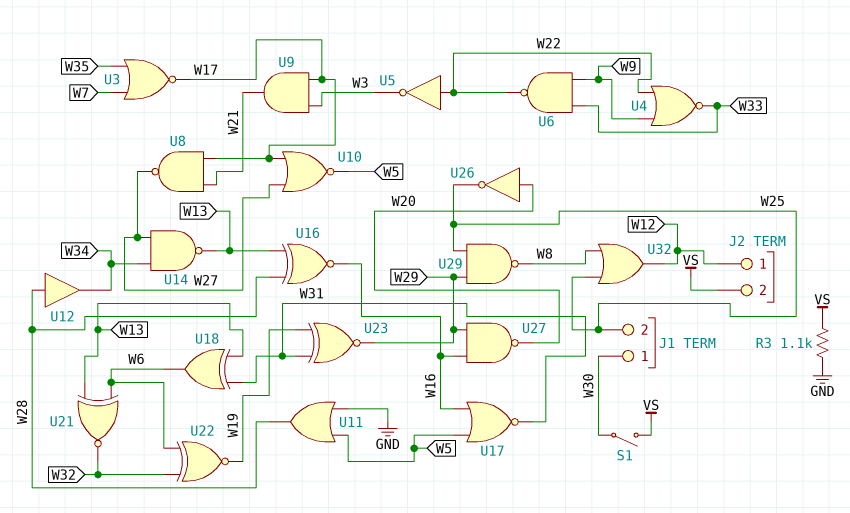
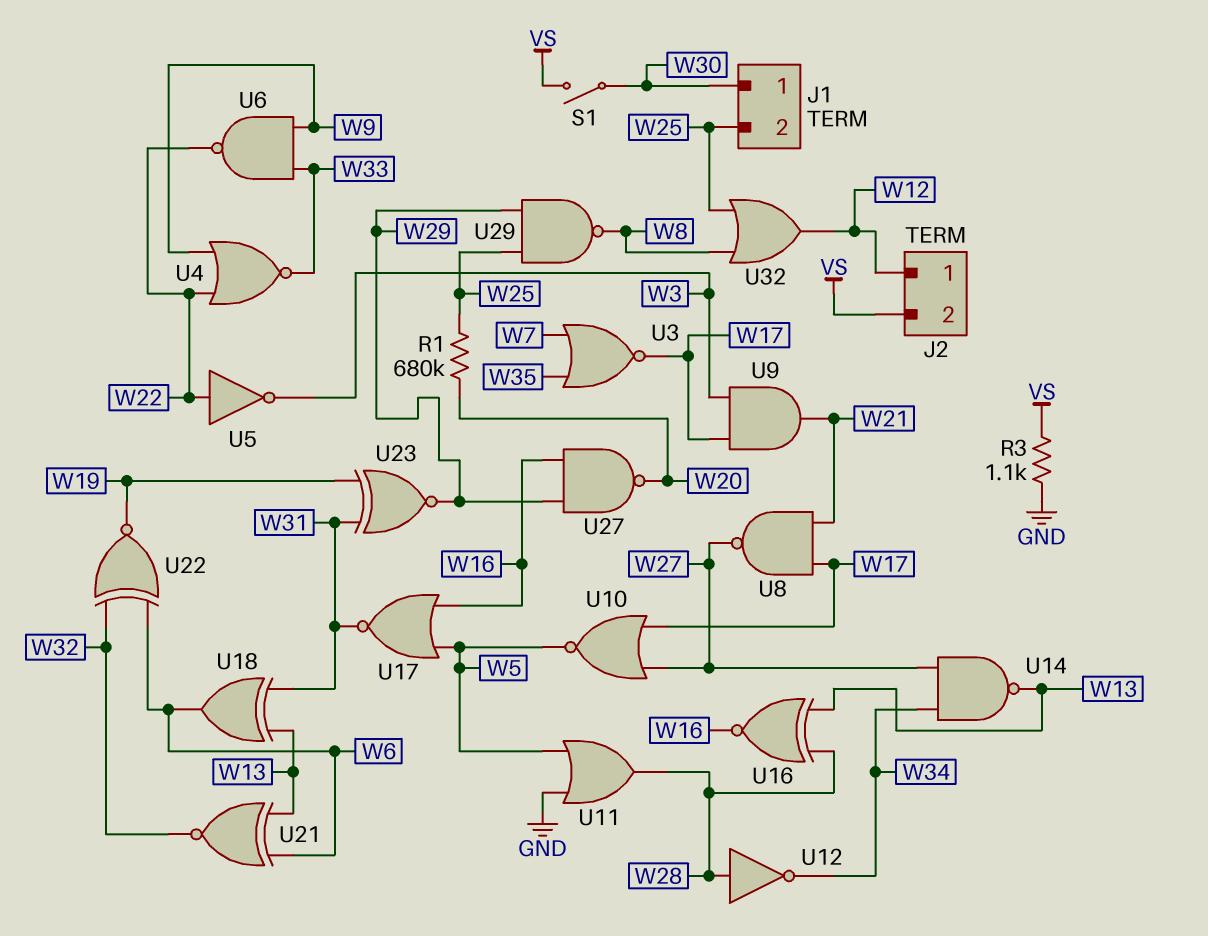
R1: none -> 680k (W20, W25)
U12: buffer (in W28, out W34) -> NOT (in W28, out W34)
U26: NOT (in W20, out W25) -> none

